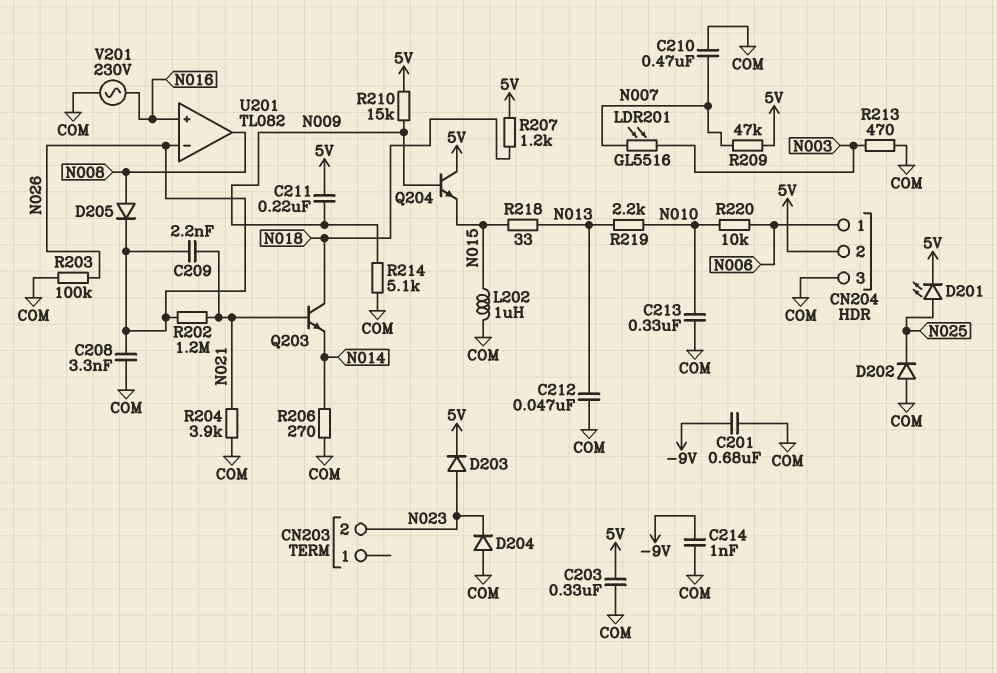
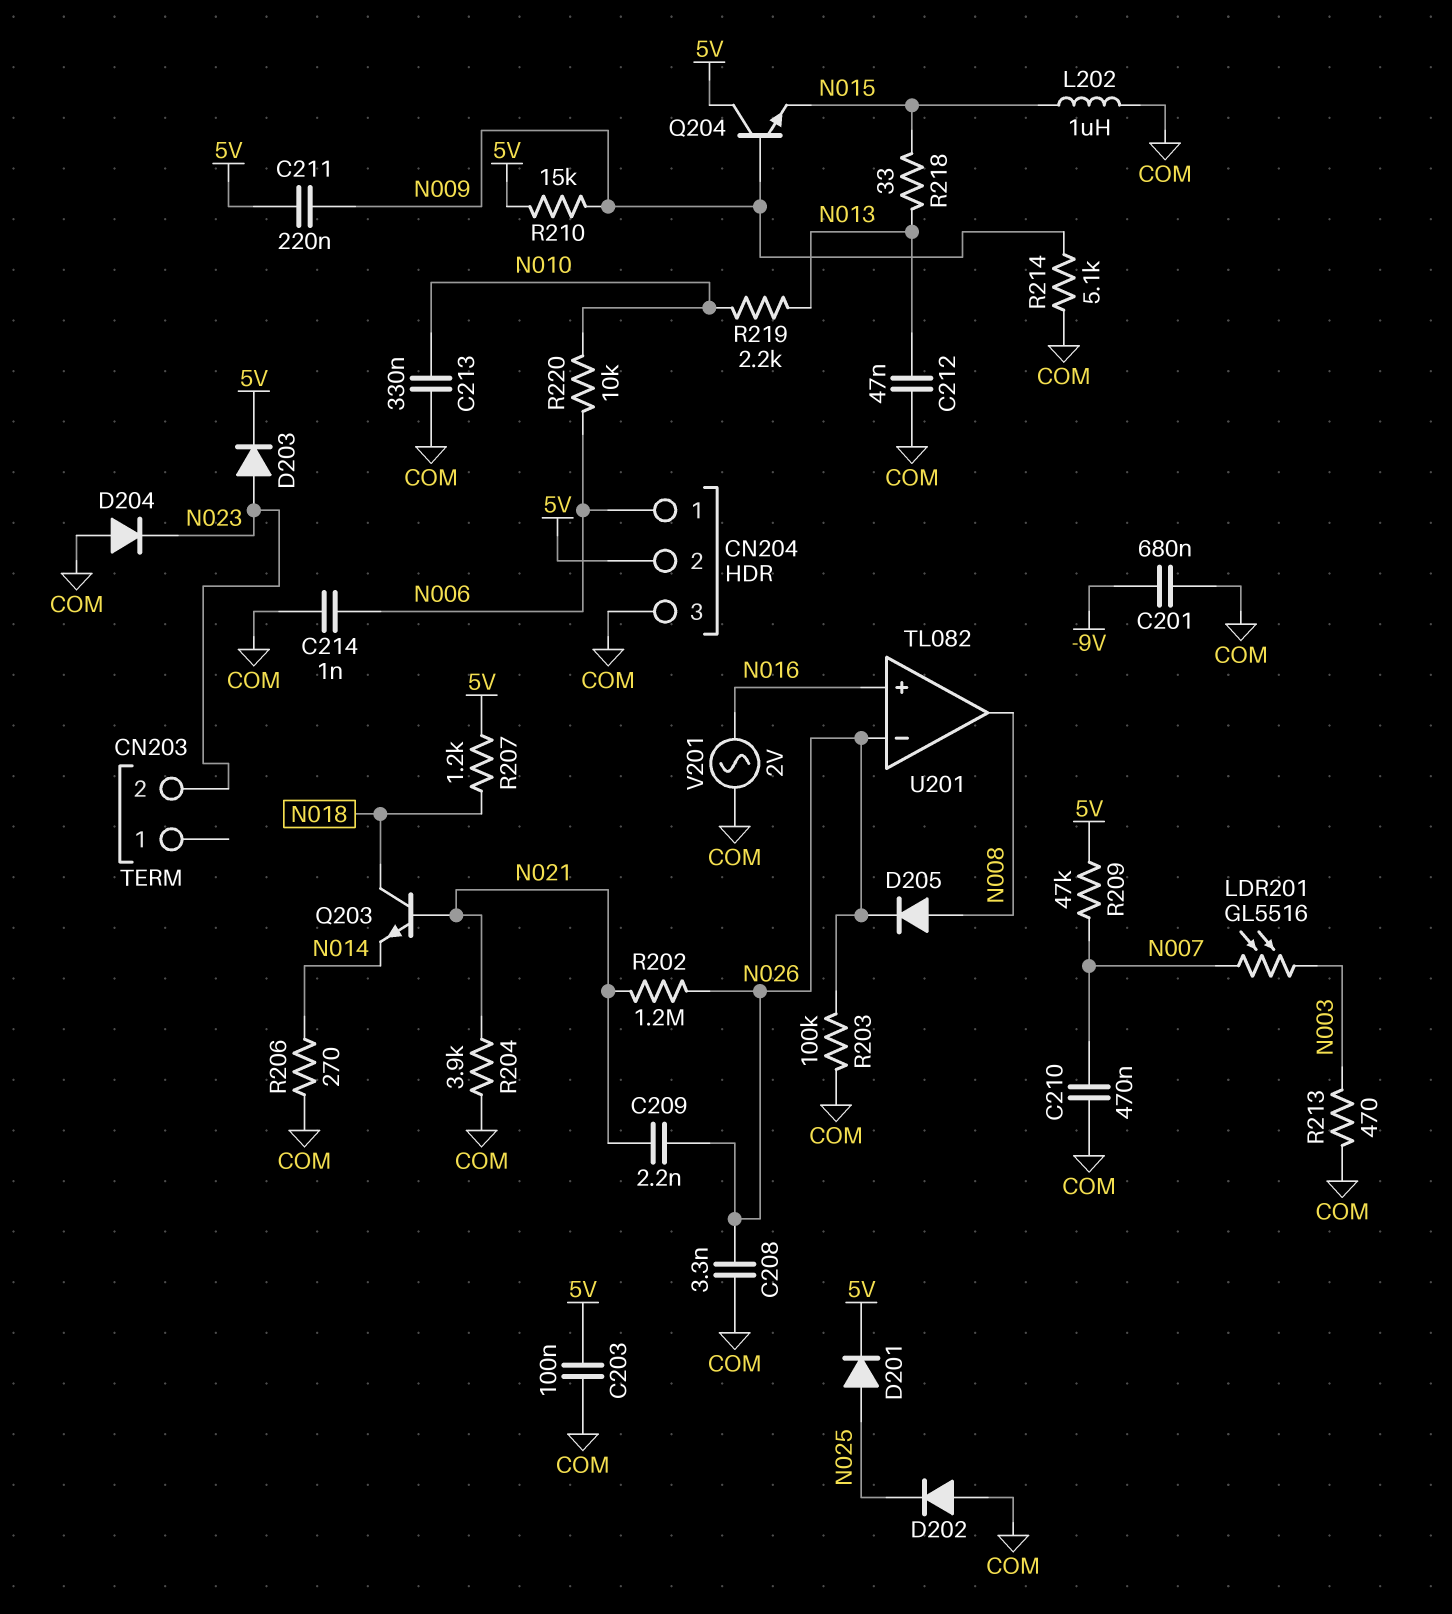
C203: 330nF (5V, COM) -> 100nF (5V, COM)
C214: 1nF (-9V, COM) -> 1nF (COM, N006)
D201: LED (A N025, K 5V) -> diode (A N025, K 5V)
V201: AC 230V (COM, N016) -> AC 2V (COM, N016)

